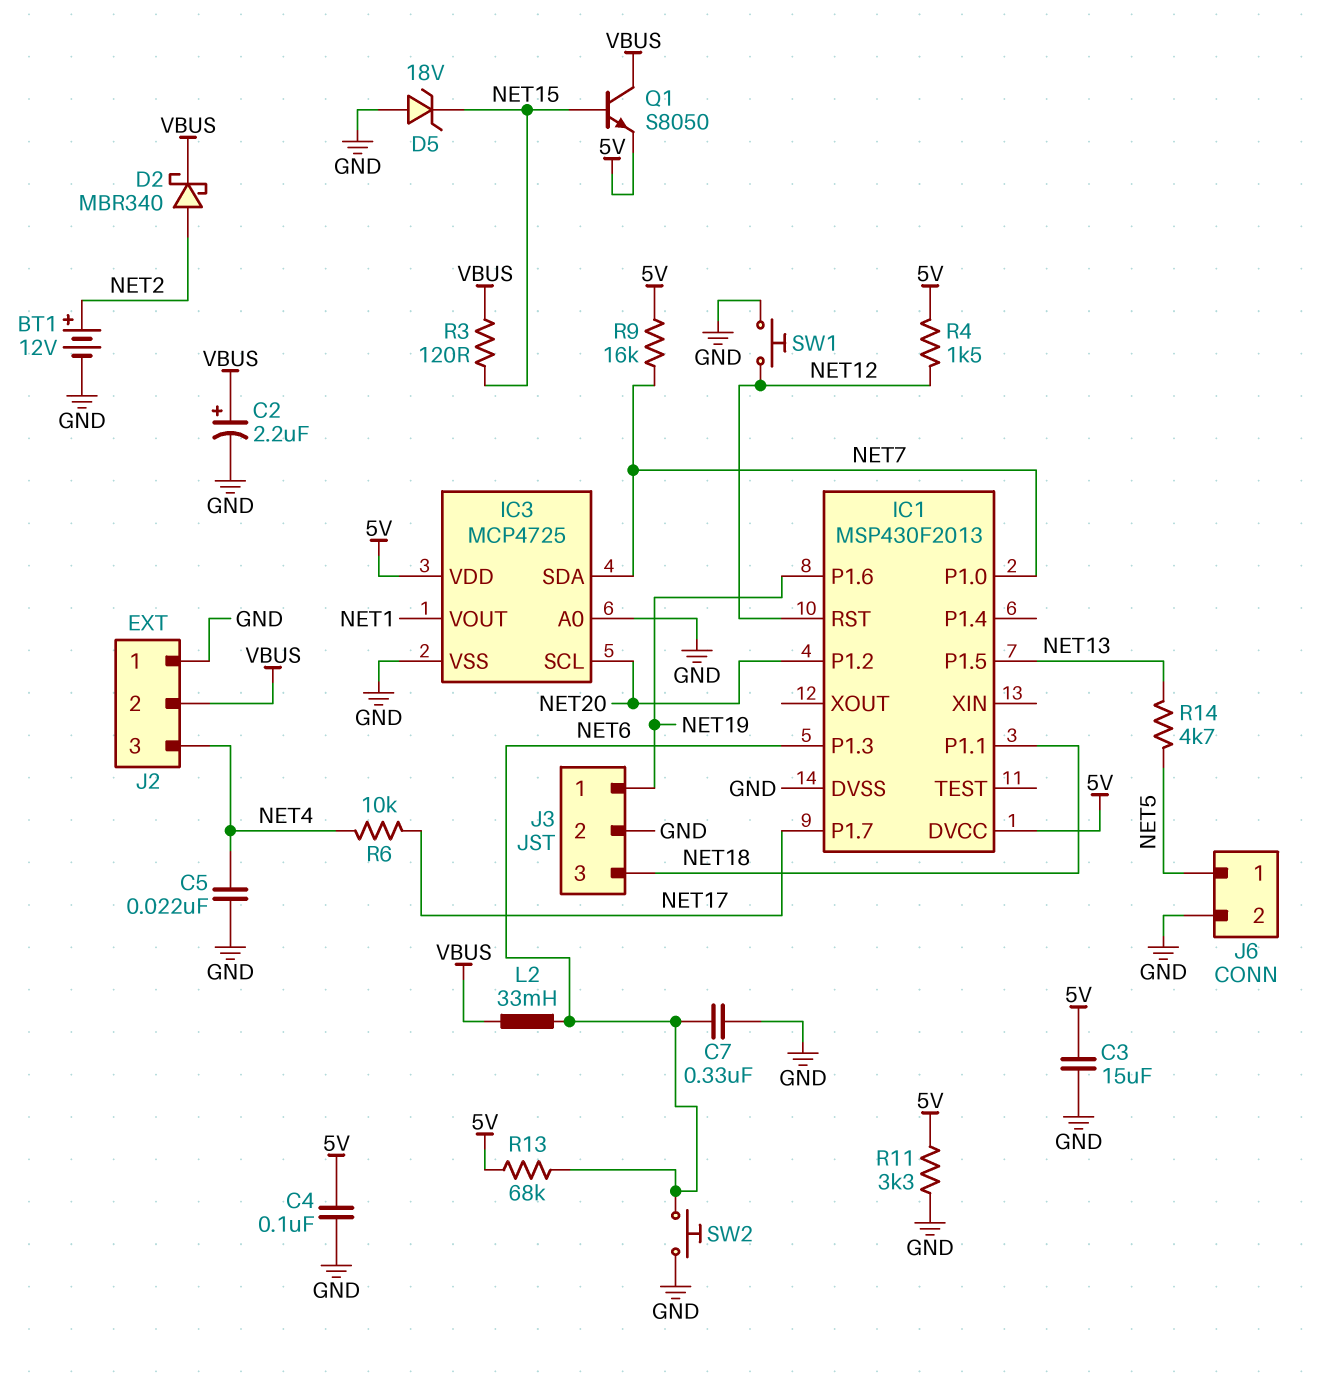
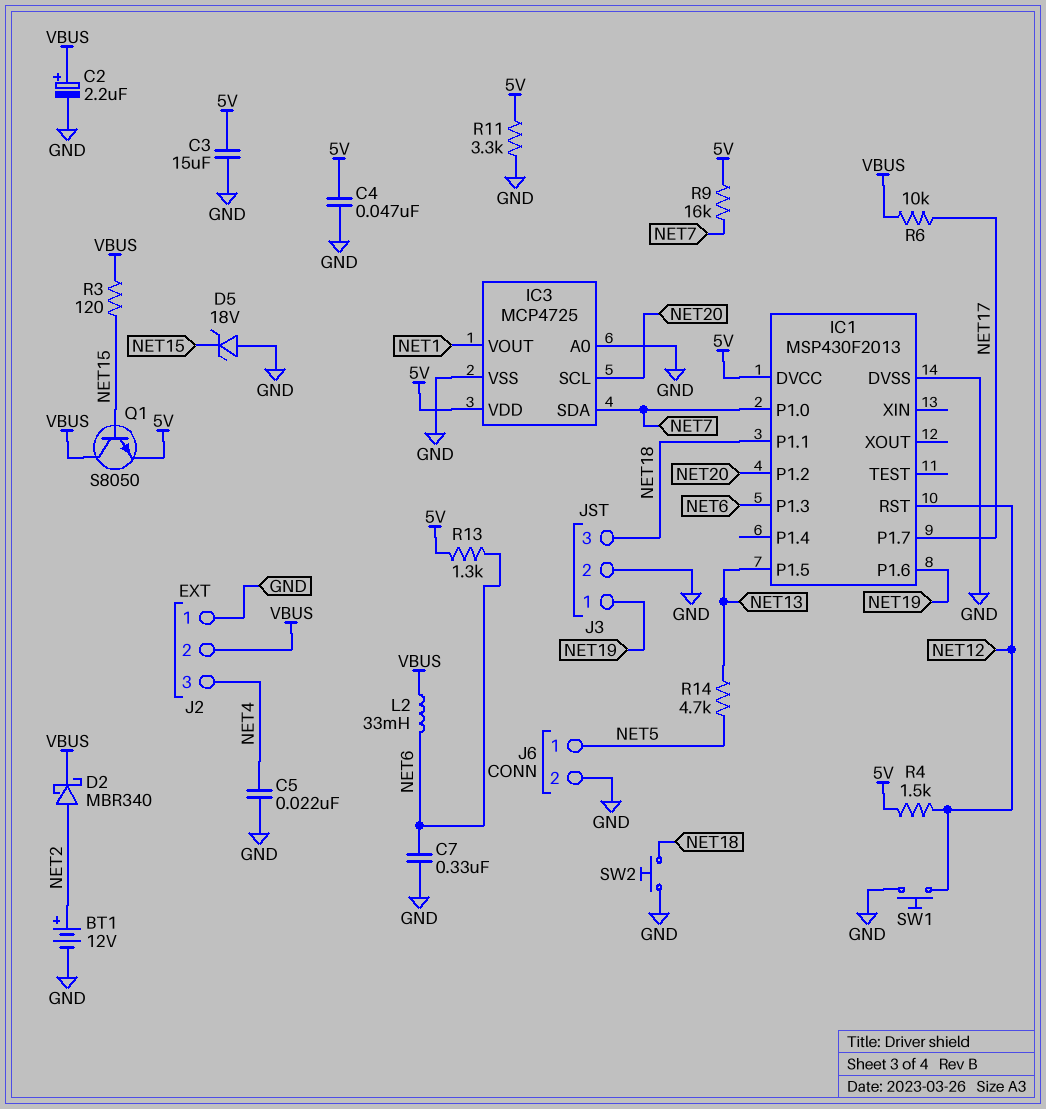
C4: 100nF (5V, GND) -> 47nF (5V, GND)
R6: 10k (NET4, NET17) -> 10k (NET17, VBUS)
R13: 68k (5V, NET6) -> 1.3k (5V, NET6)
SW2: button (GND, NET6) -> button (GND, NET18)

